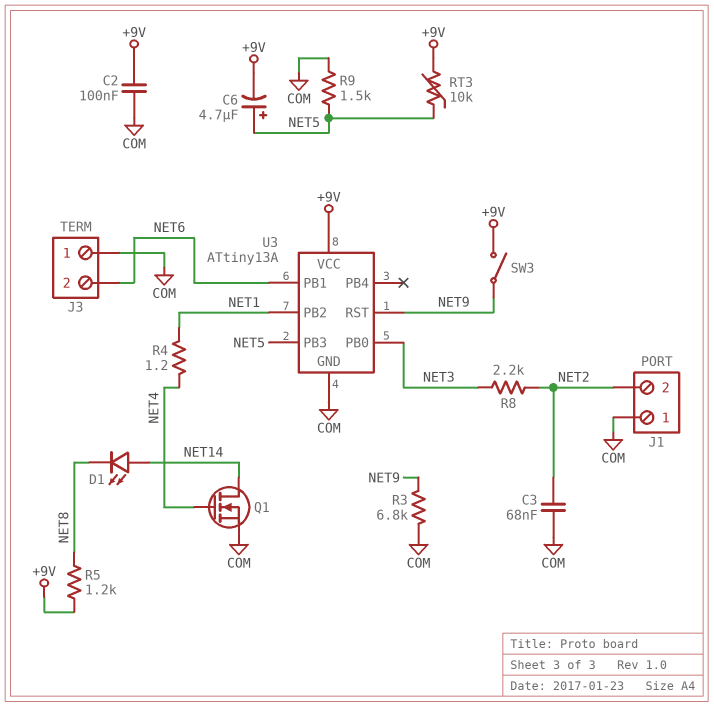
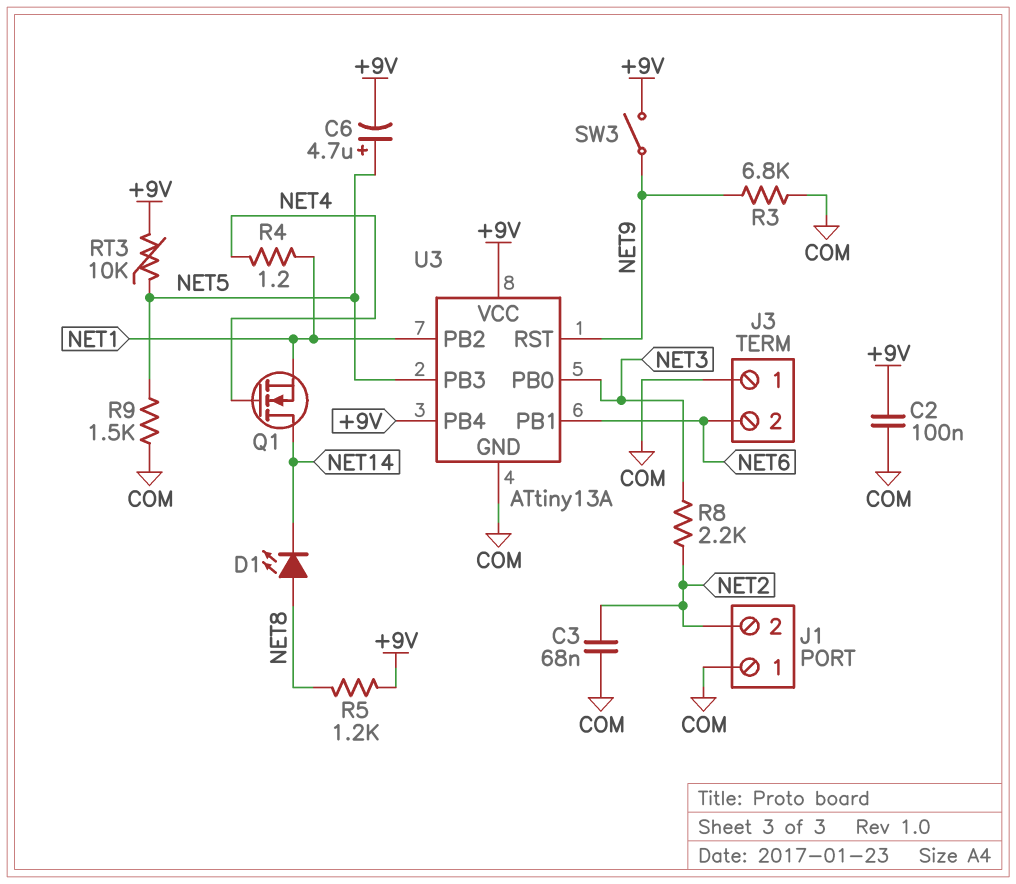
D1: LED (A NET14, K NET8) -> LED (A NET8, K NET14)
Q1: NMOS (G NET4, D NET14, S COM) -> NMOS (G NET4, D NET14, S NET1)
U3 pin PB4: none -> +9V

